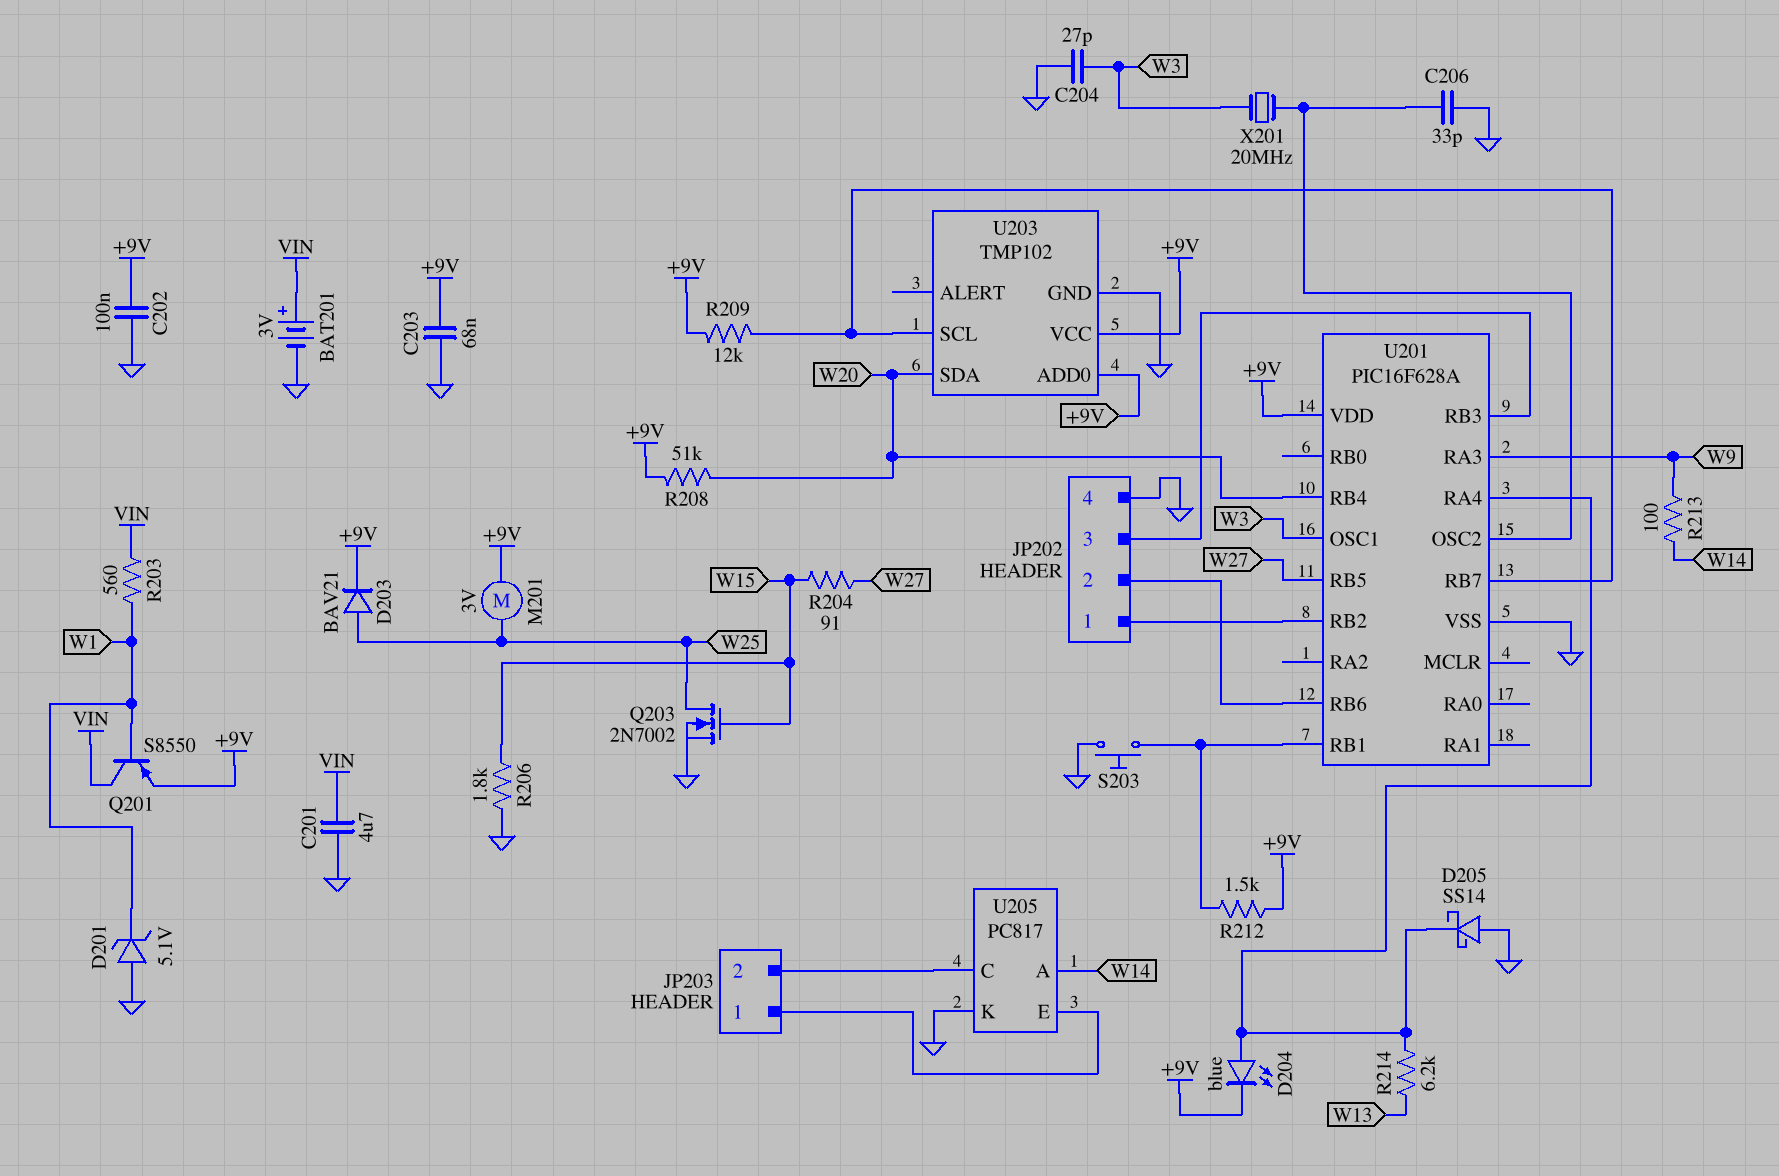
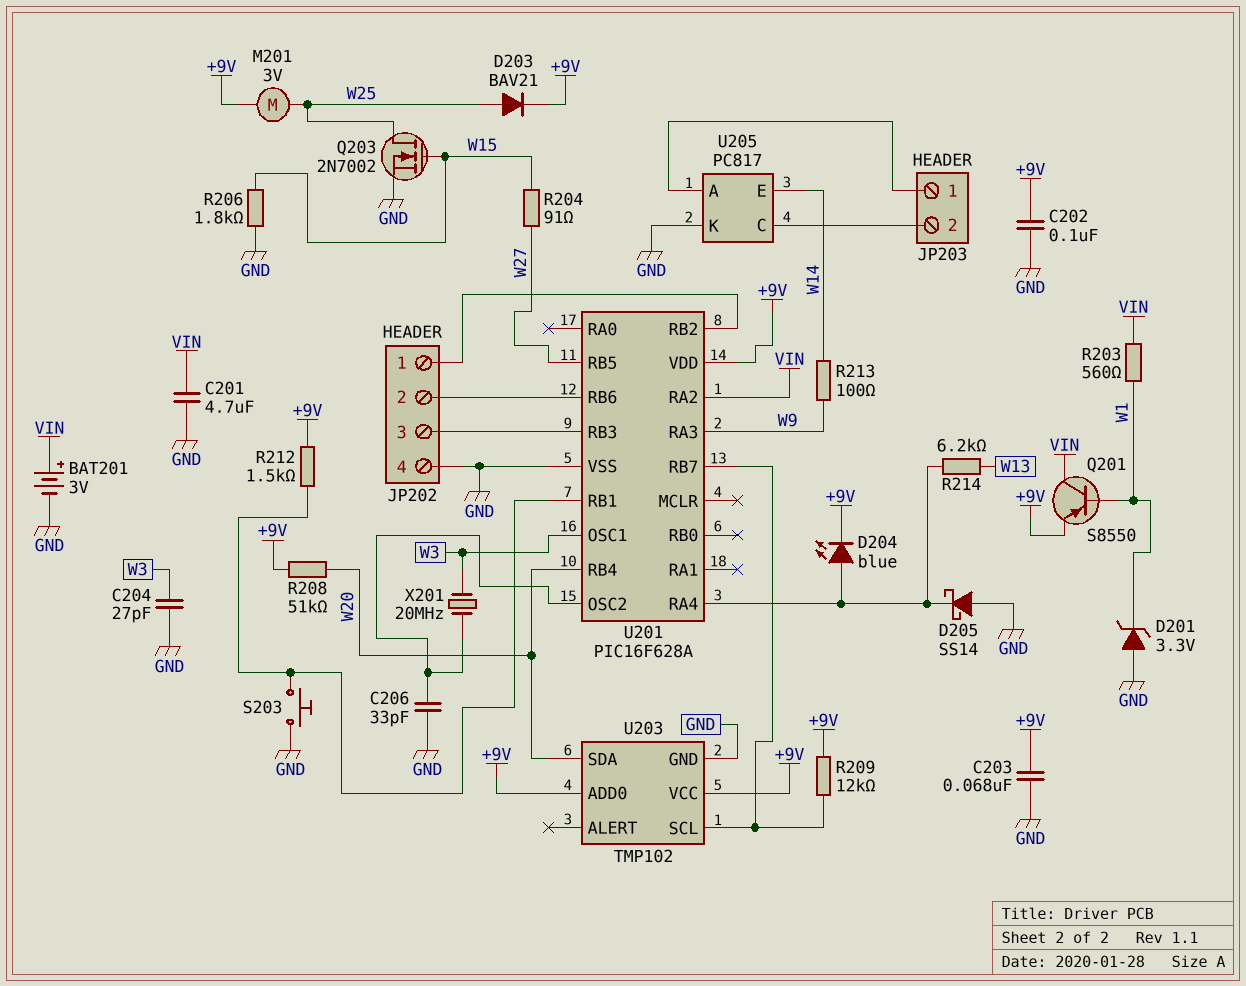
D201: zener 5.1V (A GND, K W1) -> zener 3.3V (A GND, K W1)
U201 pin RA2: none -> VIN
U205 pin A: W14 -> JP203/1
U205 pin E: JP203/1 -> W14

